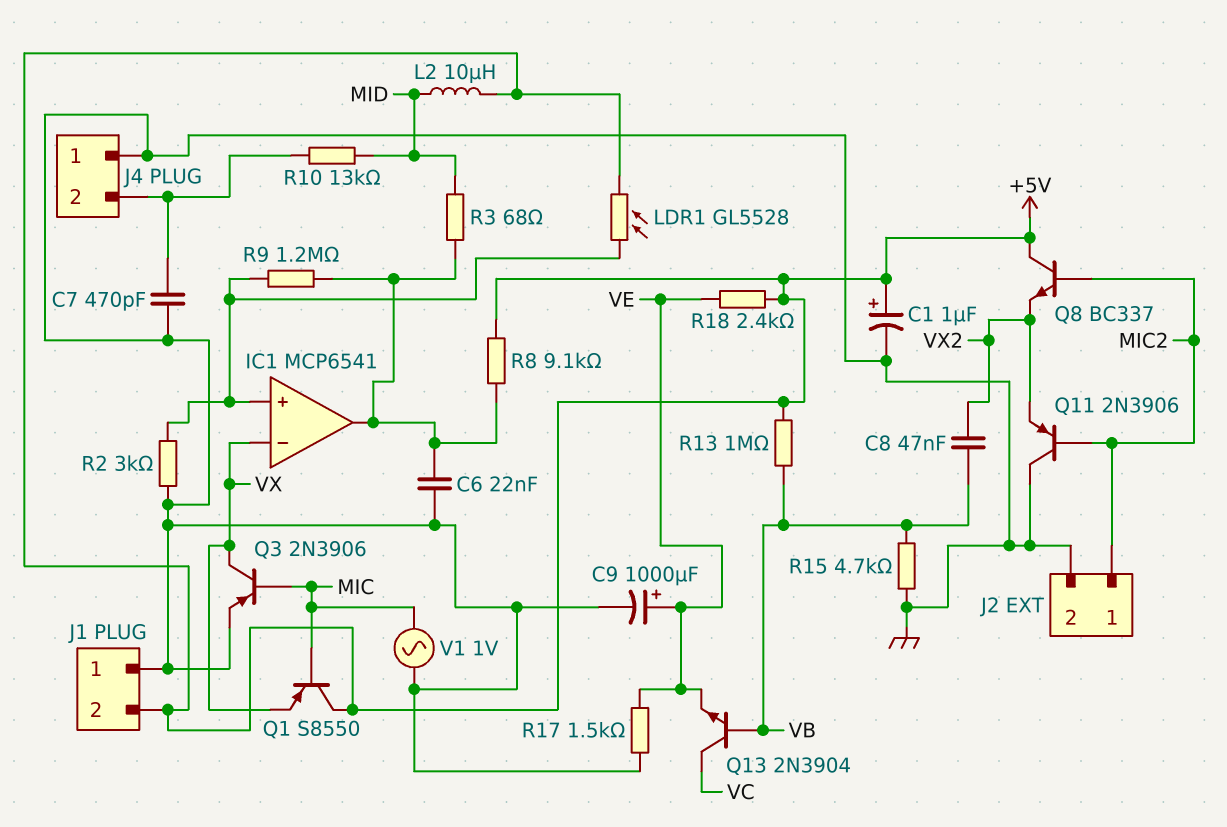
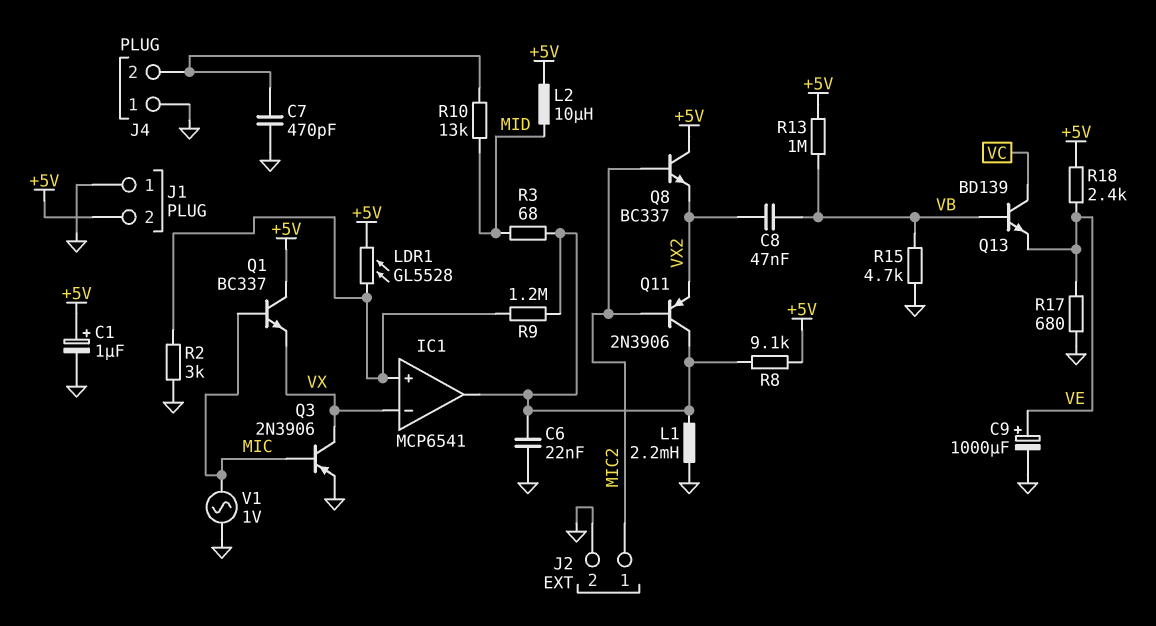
L1: none -> 2.2mH (GND, IC1/out)
Q1: PNP S8550 (B MIC, C +5V, E VX) -> NPN BC337 (B MIC, C +5V, E VX)
Q11: PNP 2N3906 (B MIC2, C GND, E VX2) -> PNP 2N3906 (B MIC2, C IC1/out, E VX2)
Q13: NPN 2N3904 (B VB, C VC, E VE) -> NPN BD139 (B VB, C VC, E VE)
R17: 1.5k (GND, VE) -> 680 (GND, VE)

